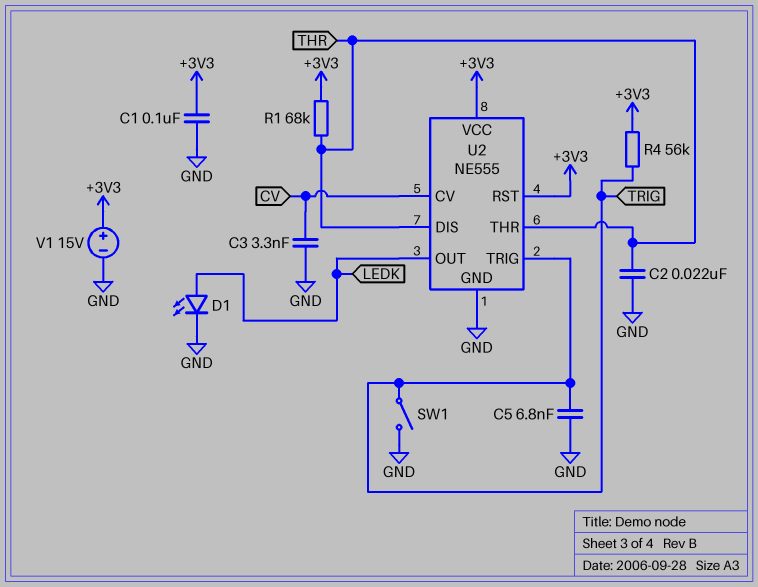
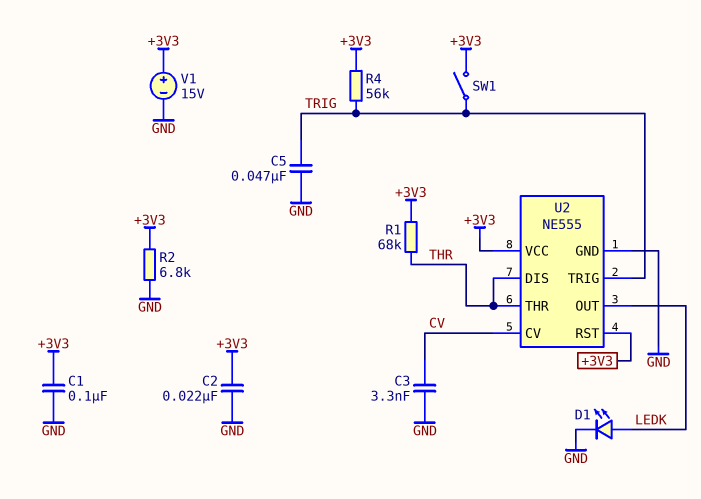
C2: 22nF (GND, THR) -> 22nF (+3V3, GND)
C5: 6.8nF (GND, TRIG) -> 47nF (GND, TRIG)
R2: none -> 6.8k (+3V3, GND)
SW1: switch (GND, TRIG) -> switch (+3V3, TRIG)

